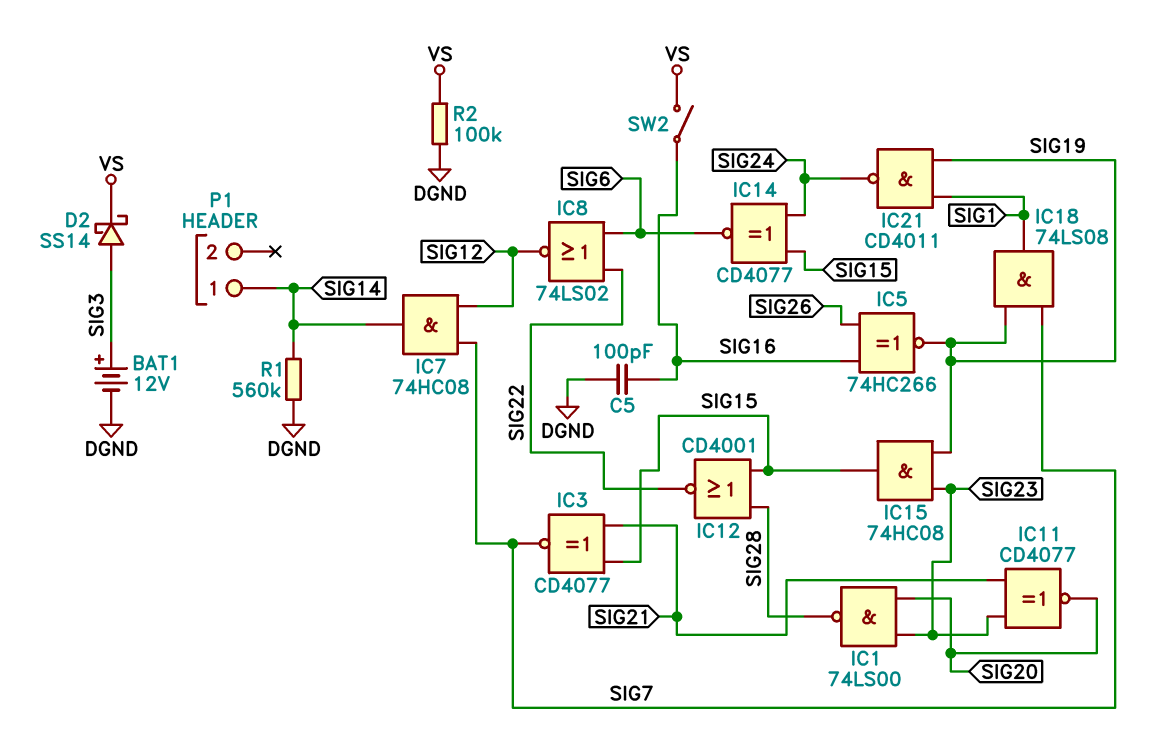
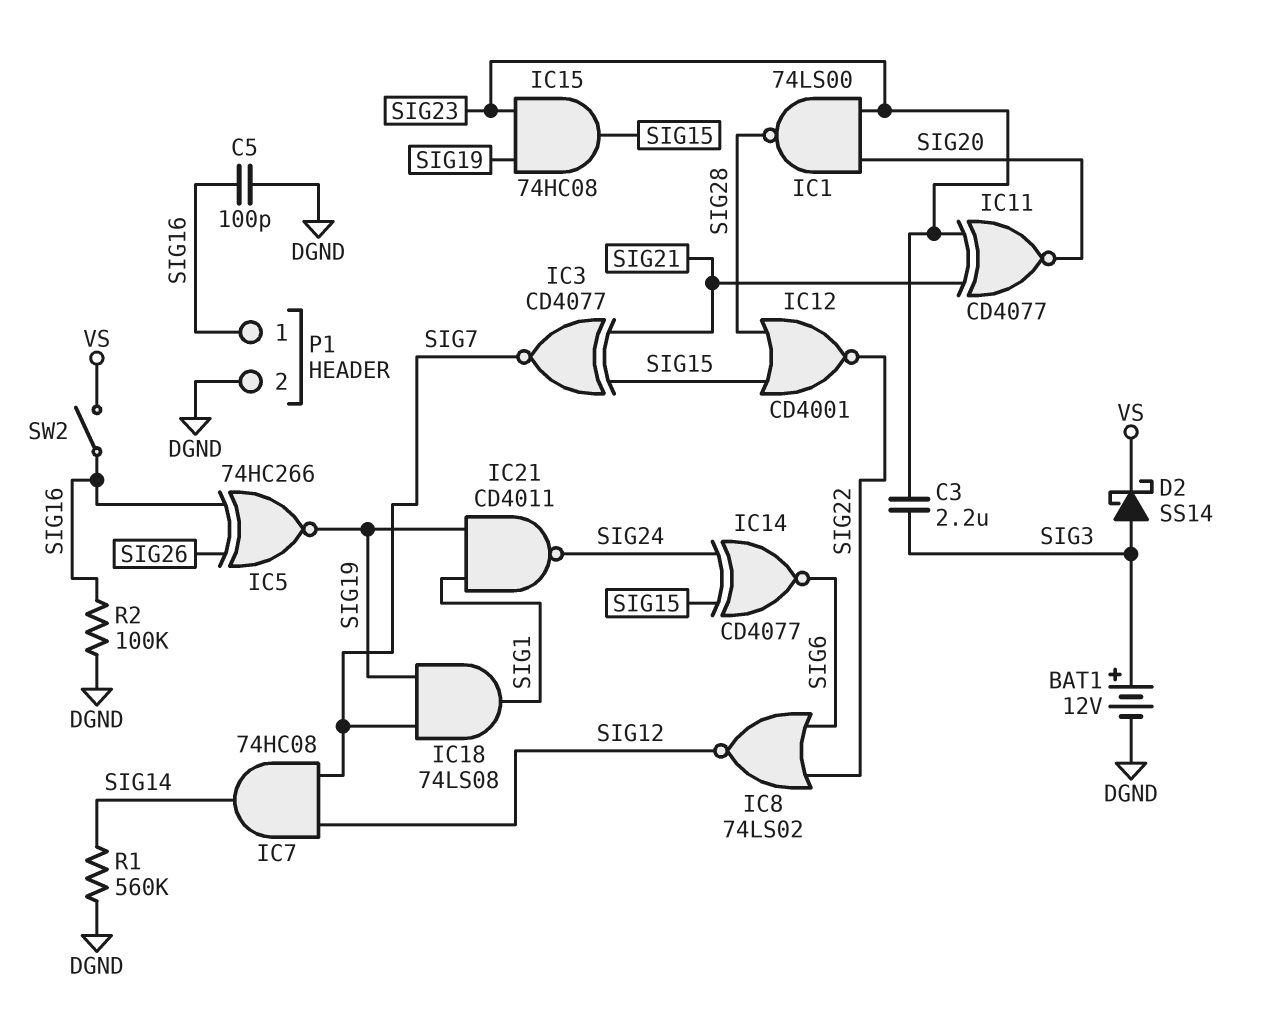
C3: none -> 2.2uF (SIG3, SIG23)
P1 pin 1: SIG14 -> SIG16
P1 pin 2: none -> DGND
R2: 100k (DGND, VS) -> 100k (DGND, SIG16)

